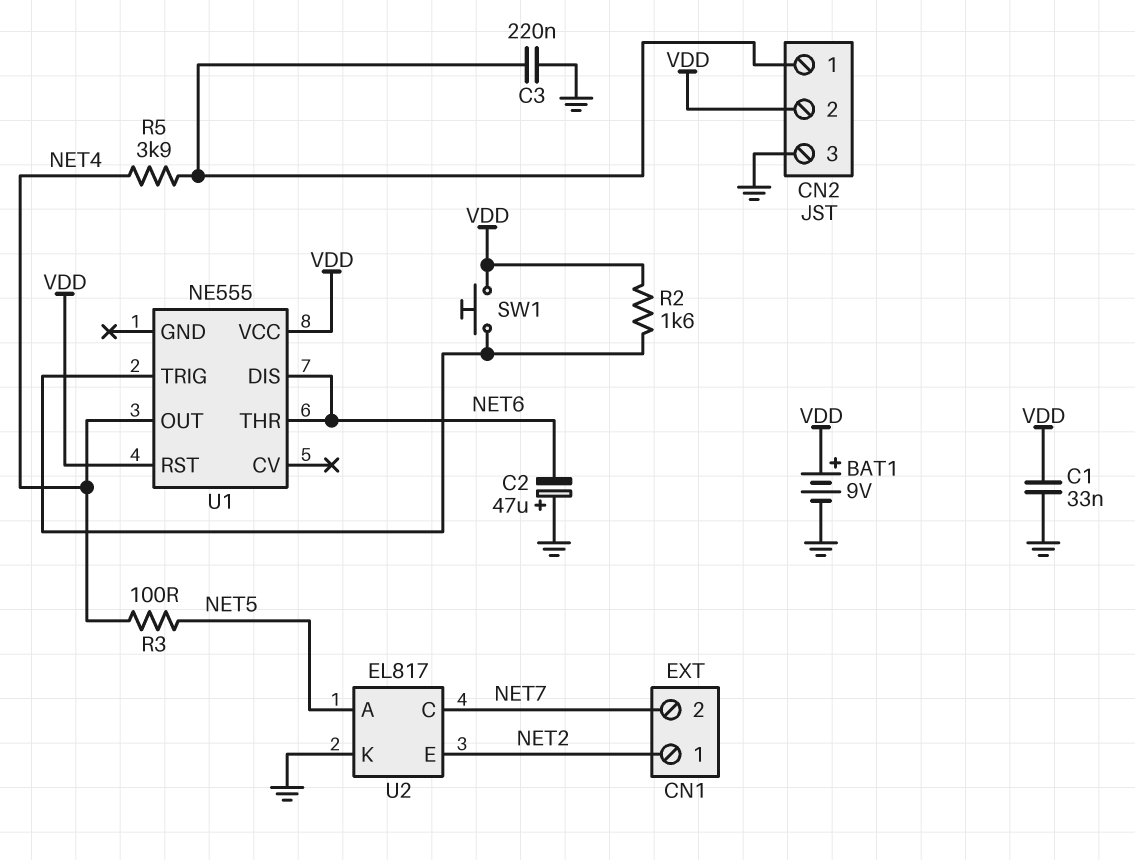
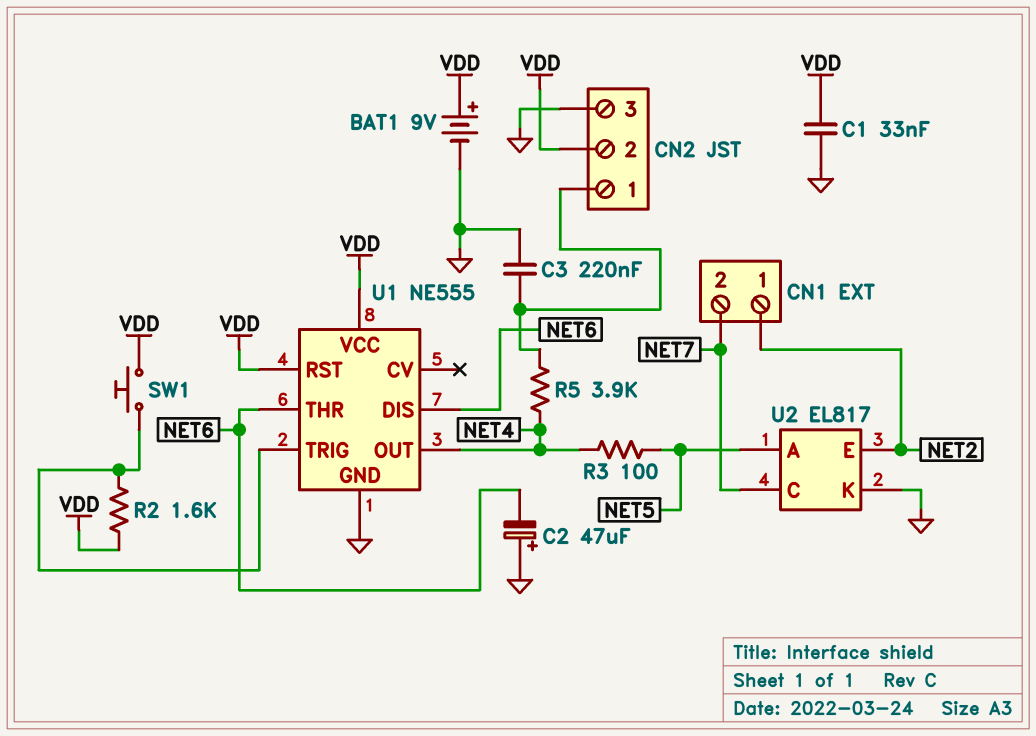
U1 pin GND: none -> GND

